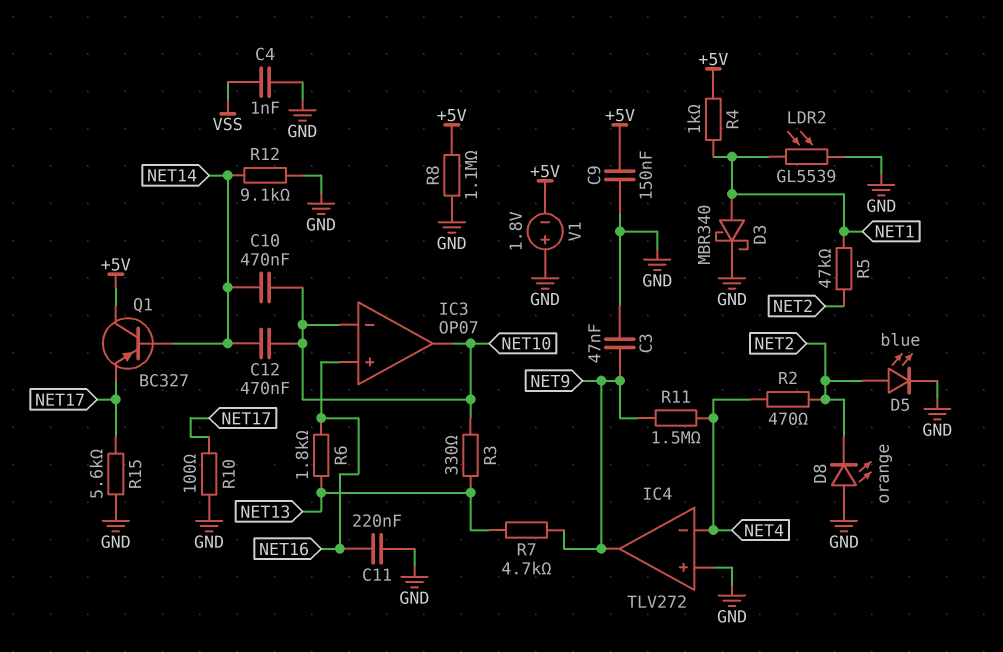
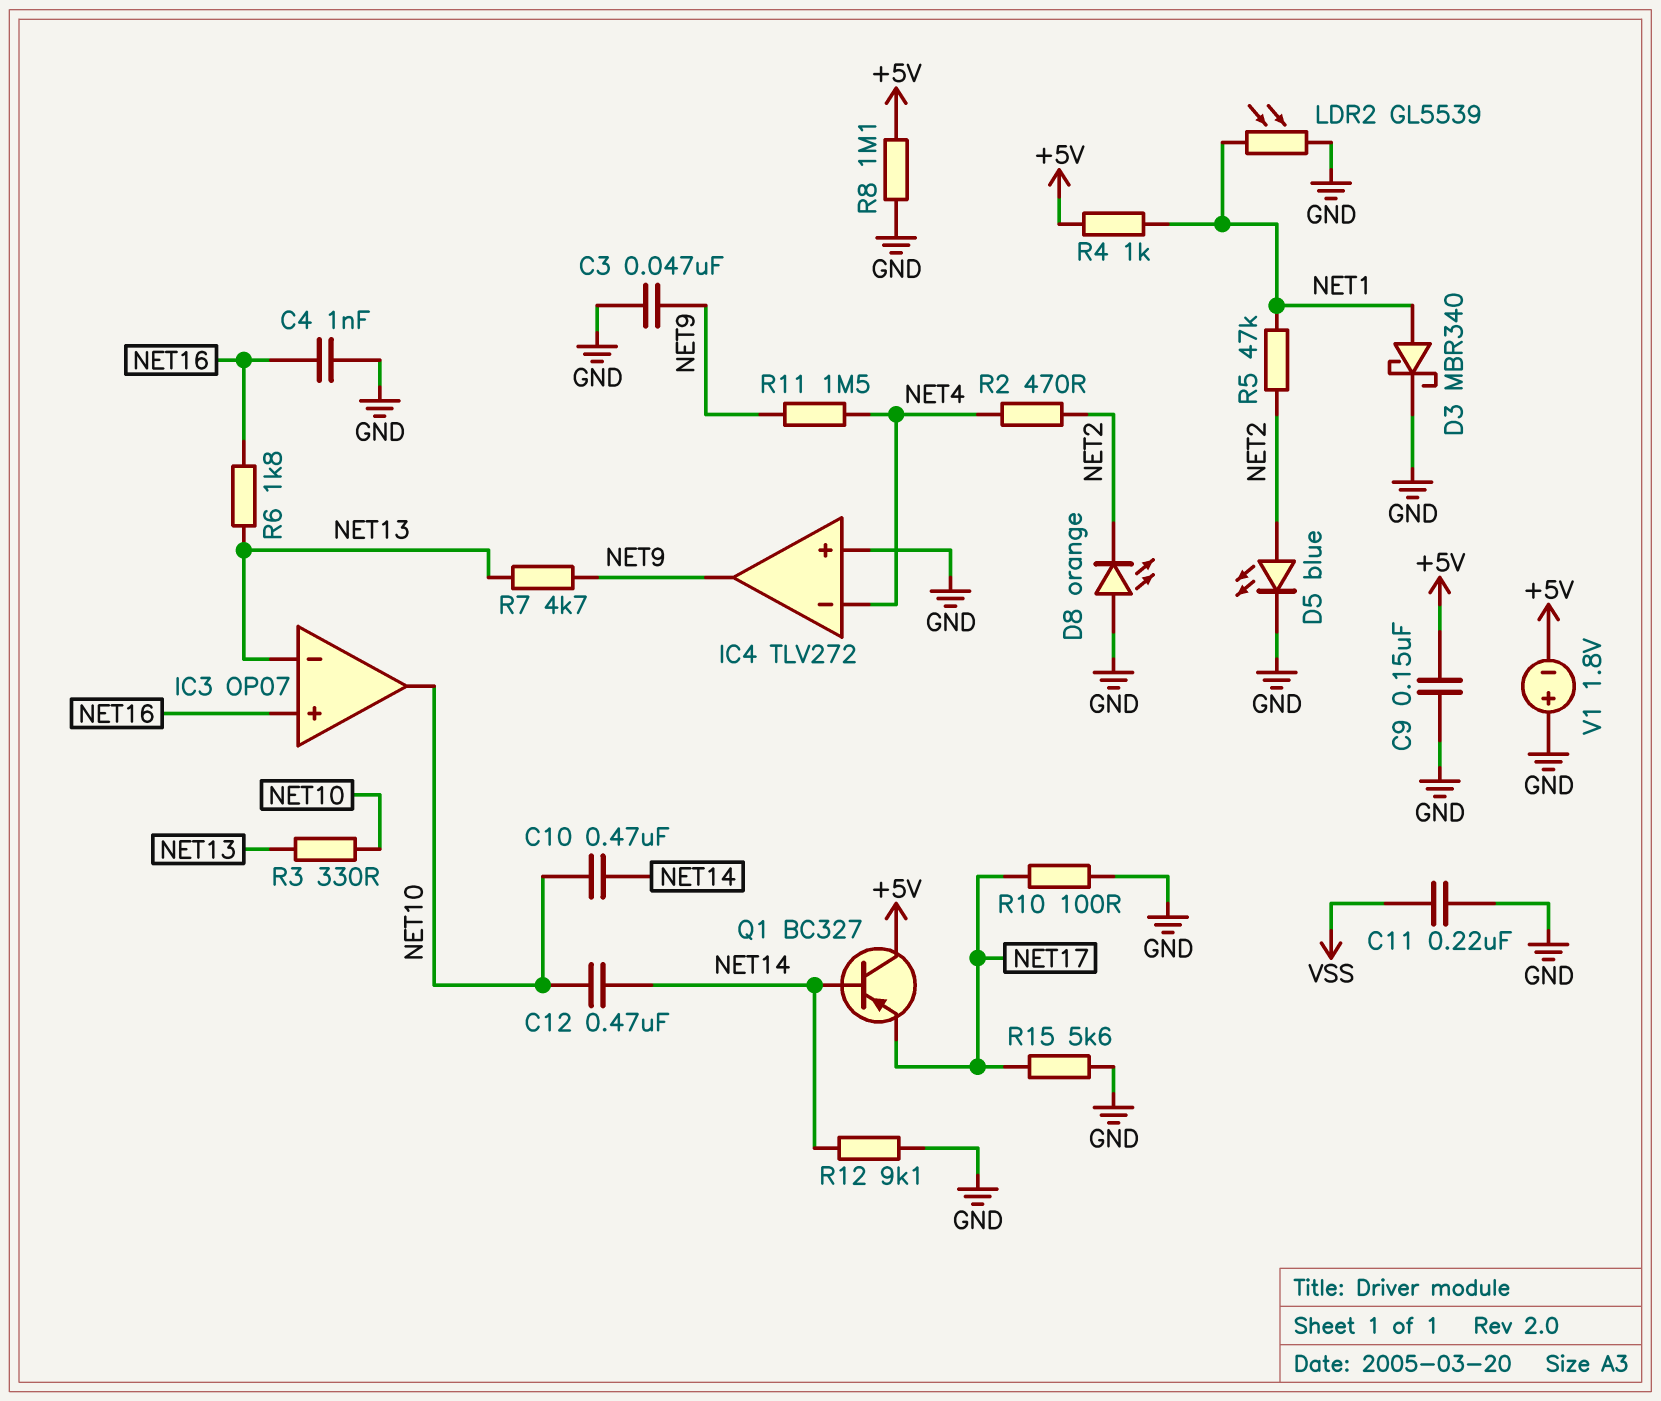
C4: 1nF (GND, VSS) -> 1nF (GND, NET16)
C11: 220nF (GND, NET16) -> 220nF (GND, VSS)
IC3 pin in-: NET10 -> NET13

